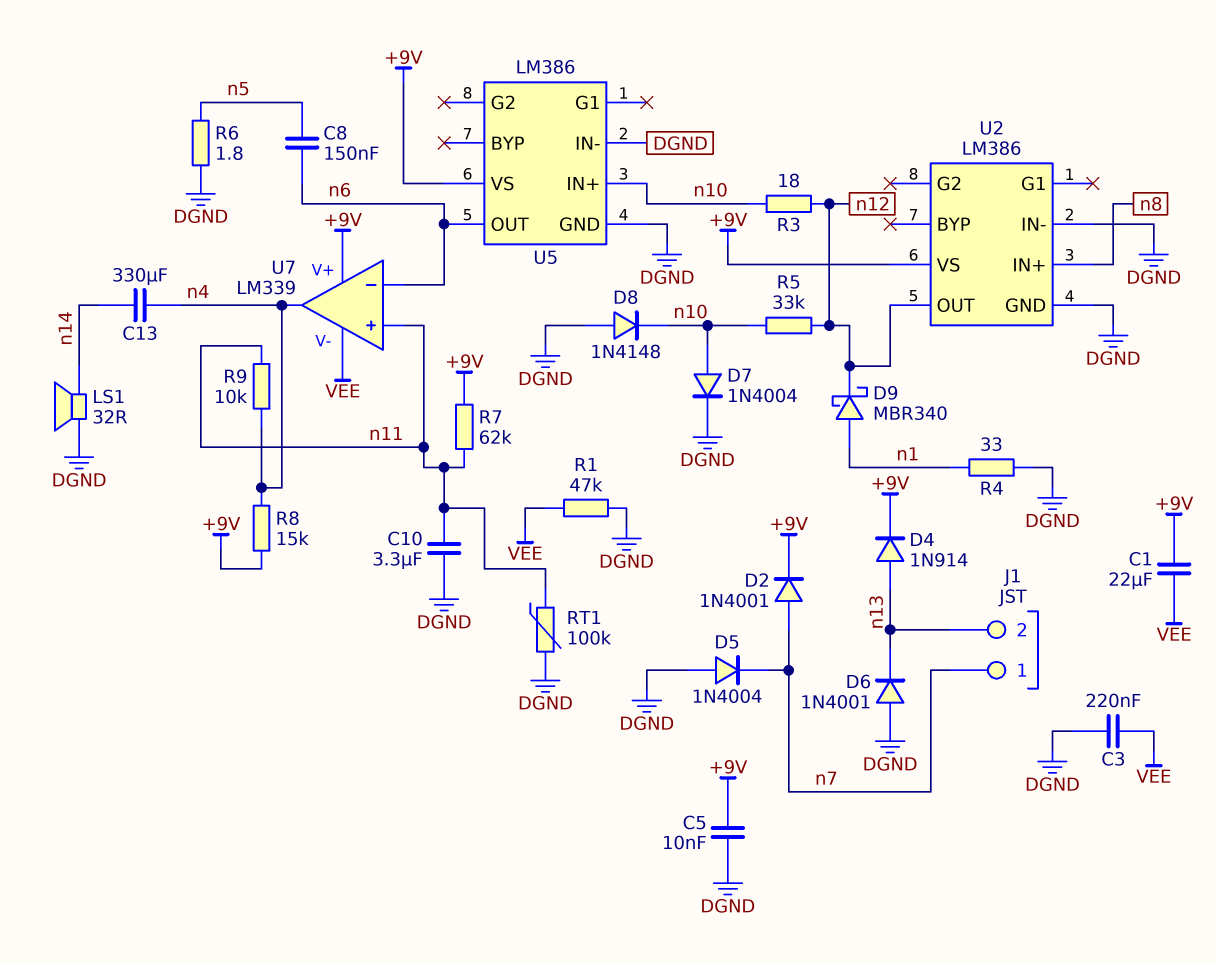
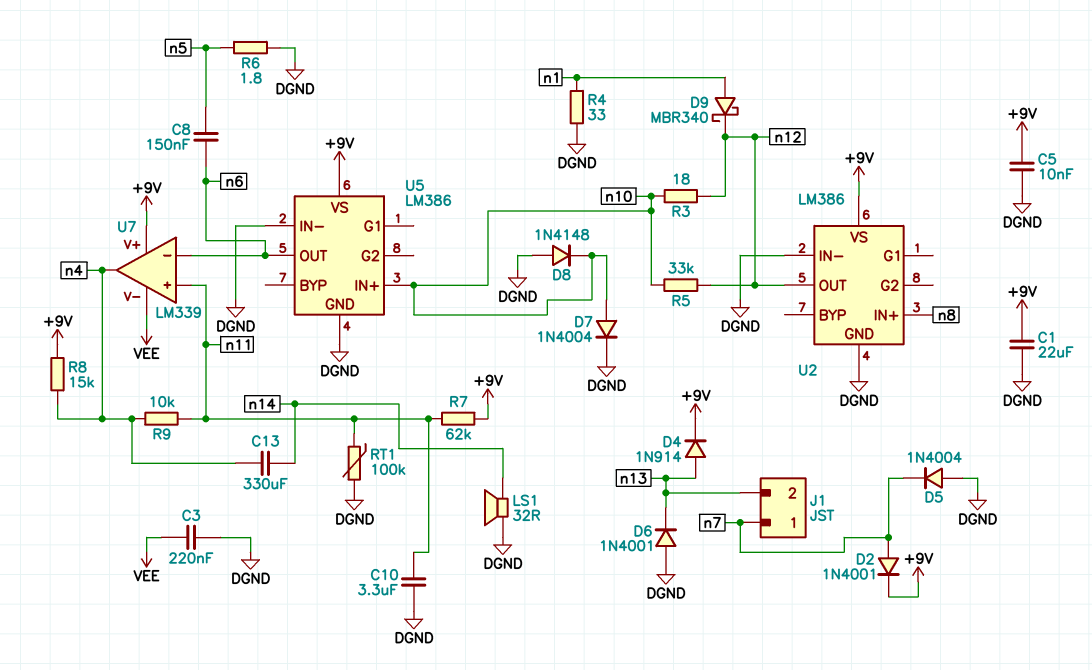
C1: 22uF (+9V, VEE) -> 22uF (+9V, DGND)
R1: 47k (DGND, VEE) -> none

